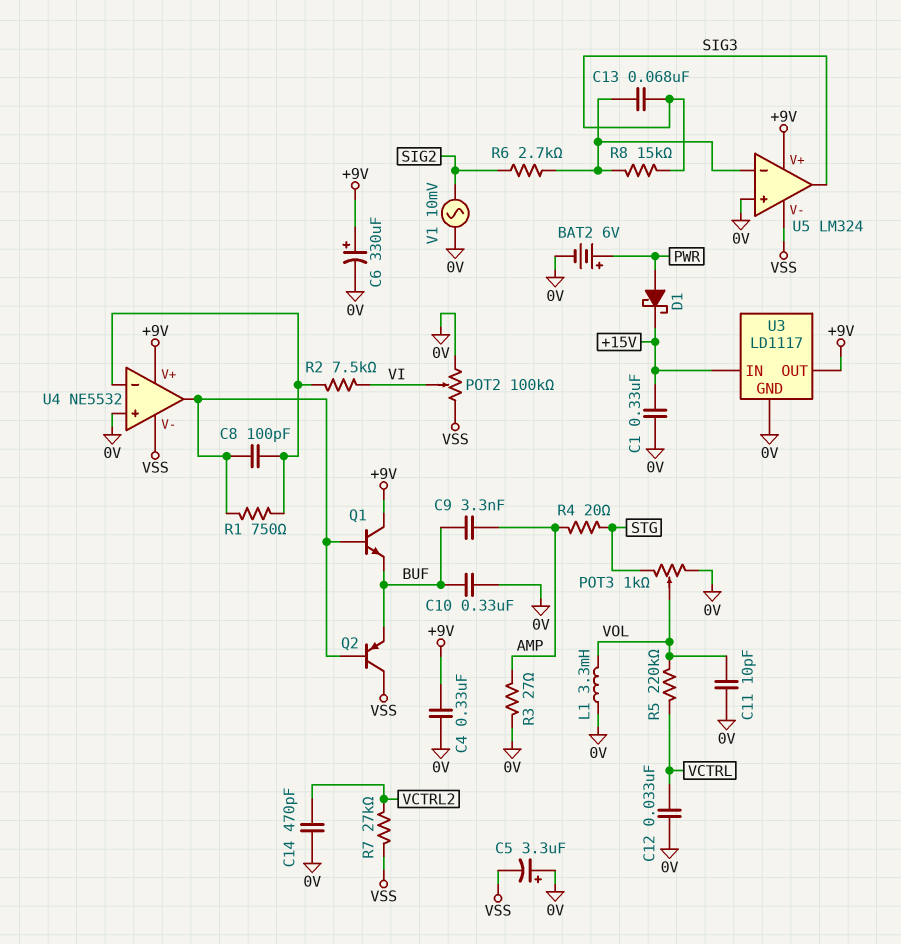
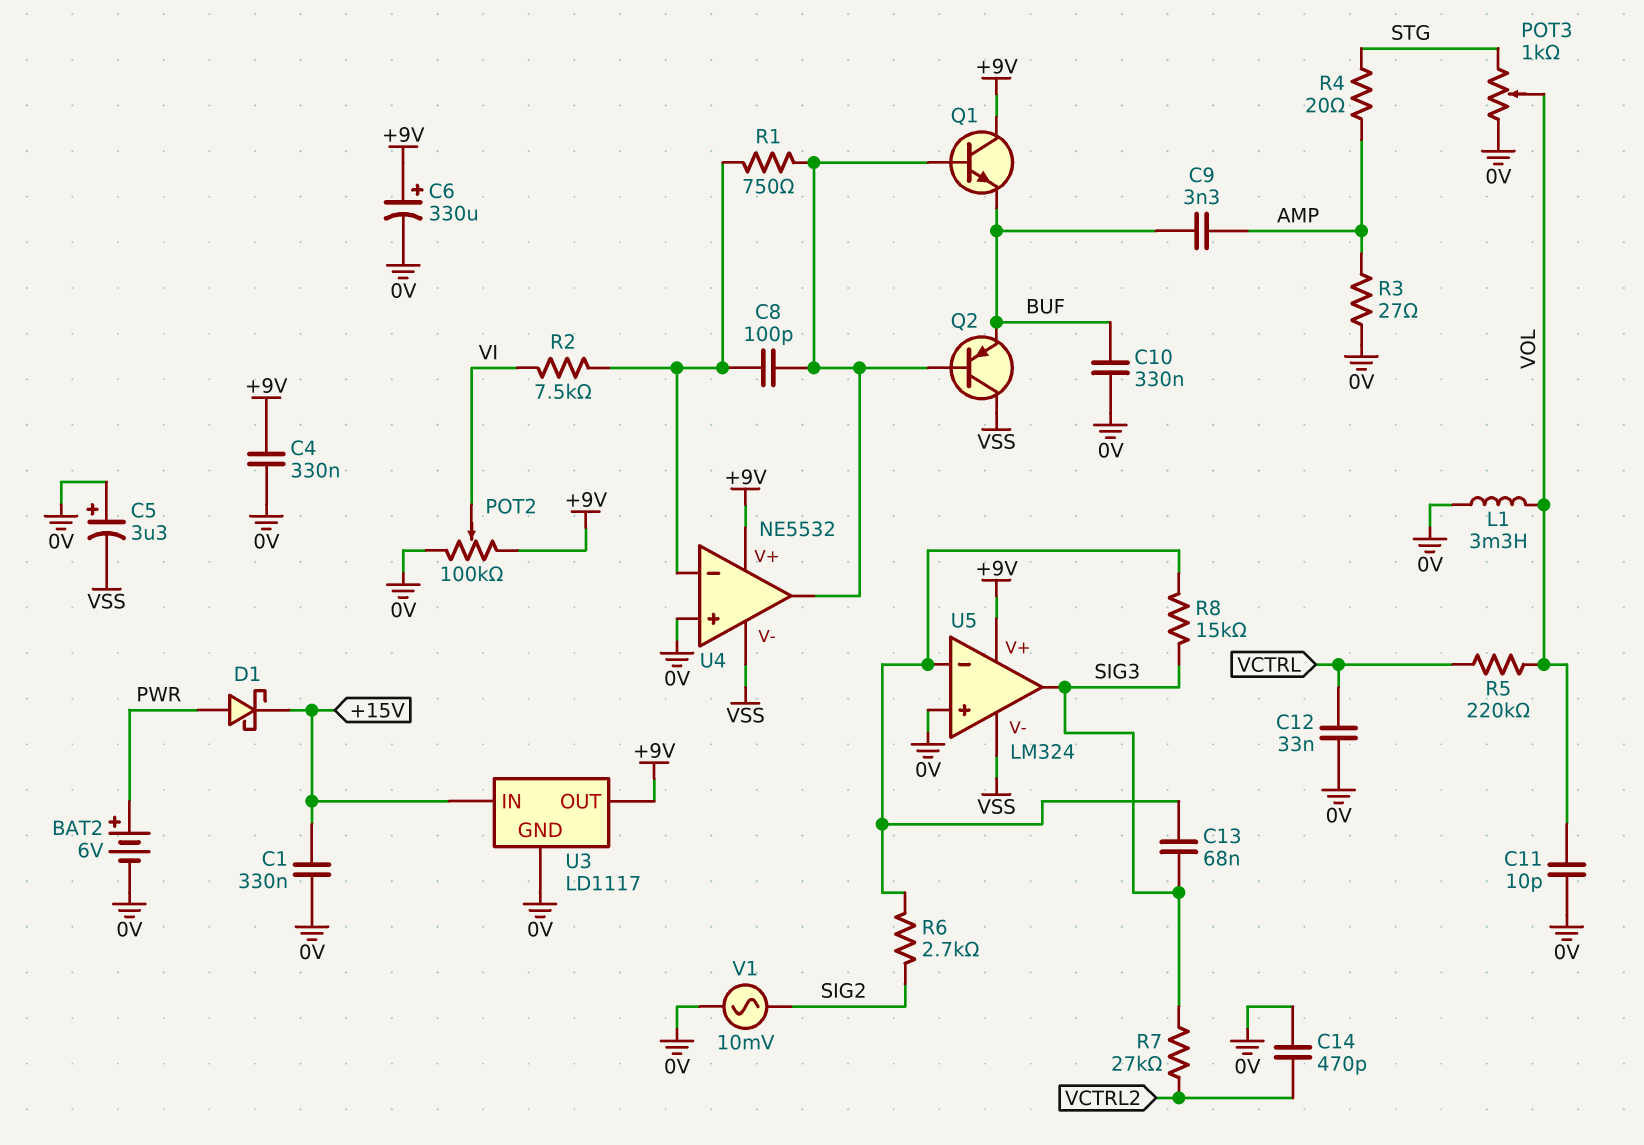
POT2: 100k (0V, VSS, wiper VI) -> 100k (+9V, 0V, wiper VI)
R7: 27k (VCTRL2, VSS) -> 27k (SIG3, VCTRL2)

